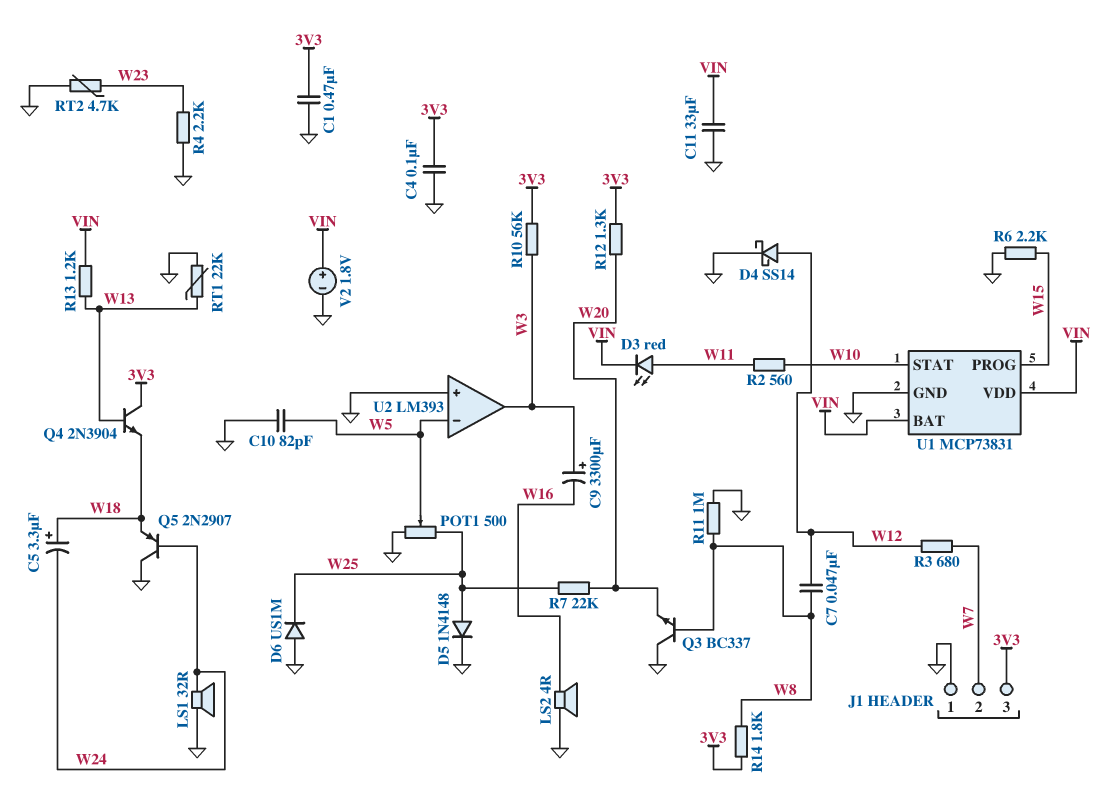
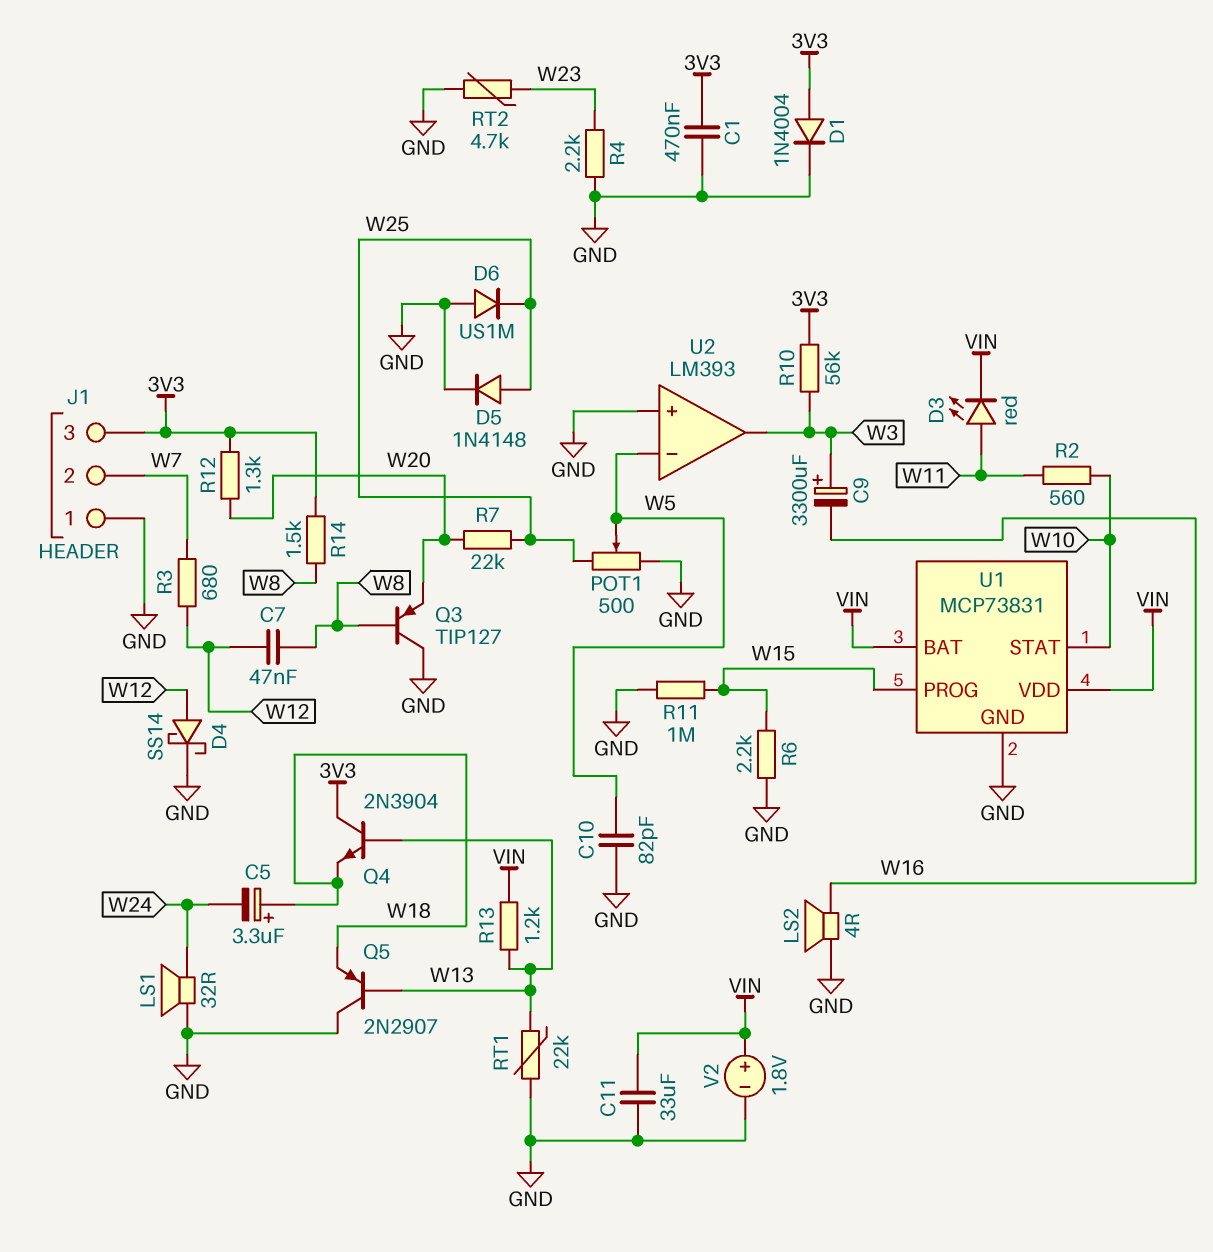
C4: 100nF (3V3, GND) -> none
D1: none -> diode 1N4004 (A 3V3, K GND)
Q3: NPN BC337 (B W8, C GND, E W20) -> PNP TIP127 (B W8, C GND, E W20)
Q5: PNP 2N2907 (B W24, C GND, E W18) -> PNP 2N2907 (B W13, C GND, E W18)
R11: 1M (GND, W8) -> 1M (GND, W15)
R14: 1.8k (3V3, W8) -> 1.5k (3V3, W8)

